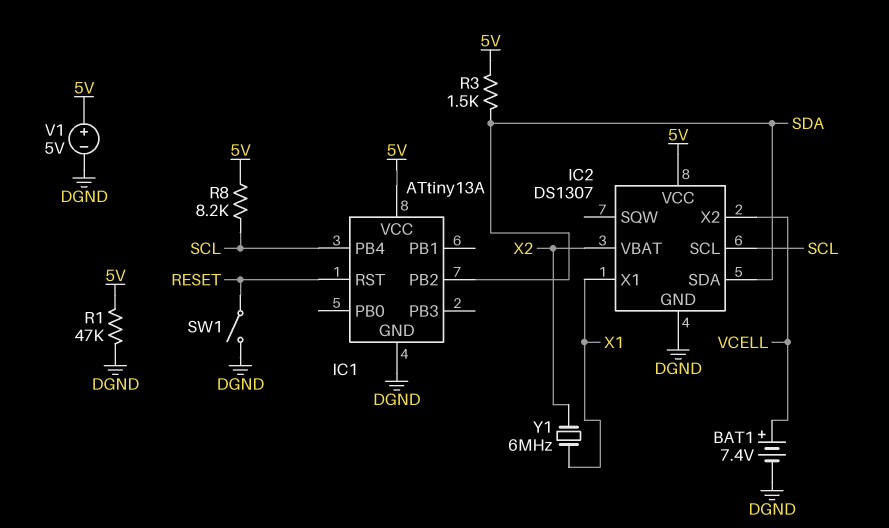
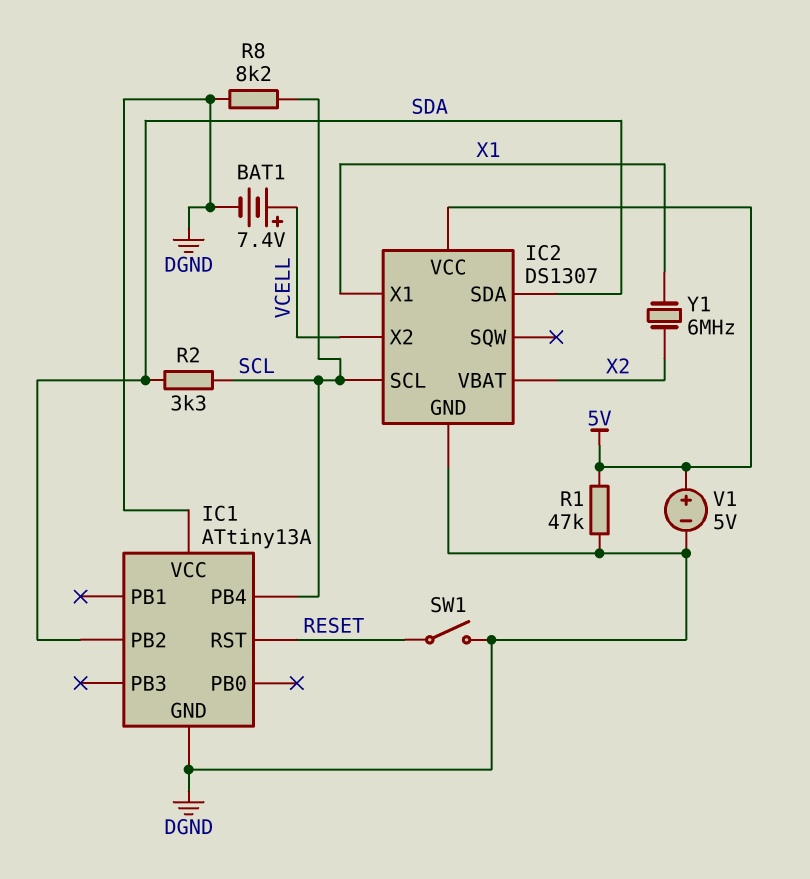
IC1 pin VCC: 5V -> DGND
R2: none -> 3.3k (SCL, SDA)
R3: 1.5k (5V, SDA) -> none
R8: 8.2k (5V, SCL) -> 8.2k (DGND, SCL)

